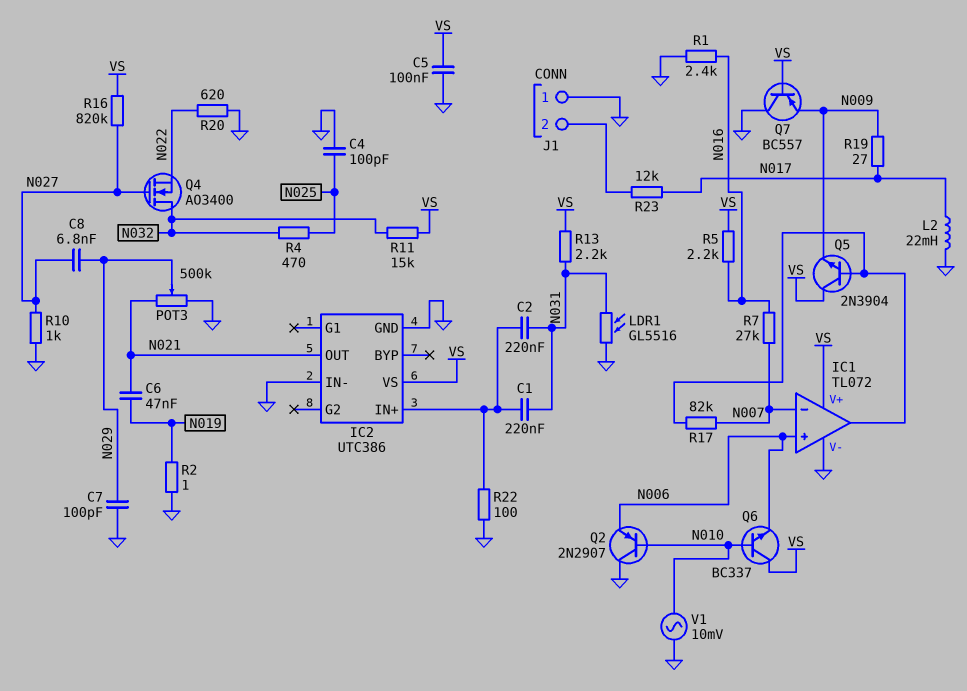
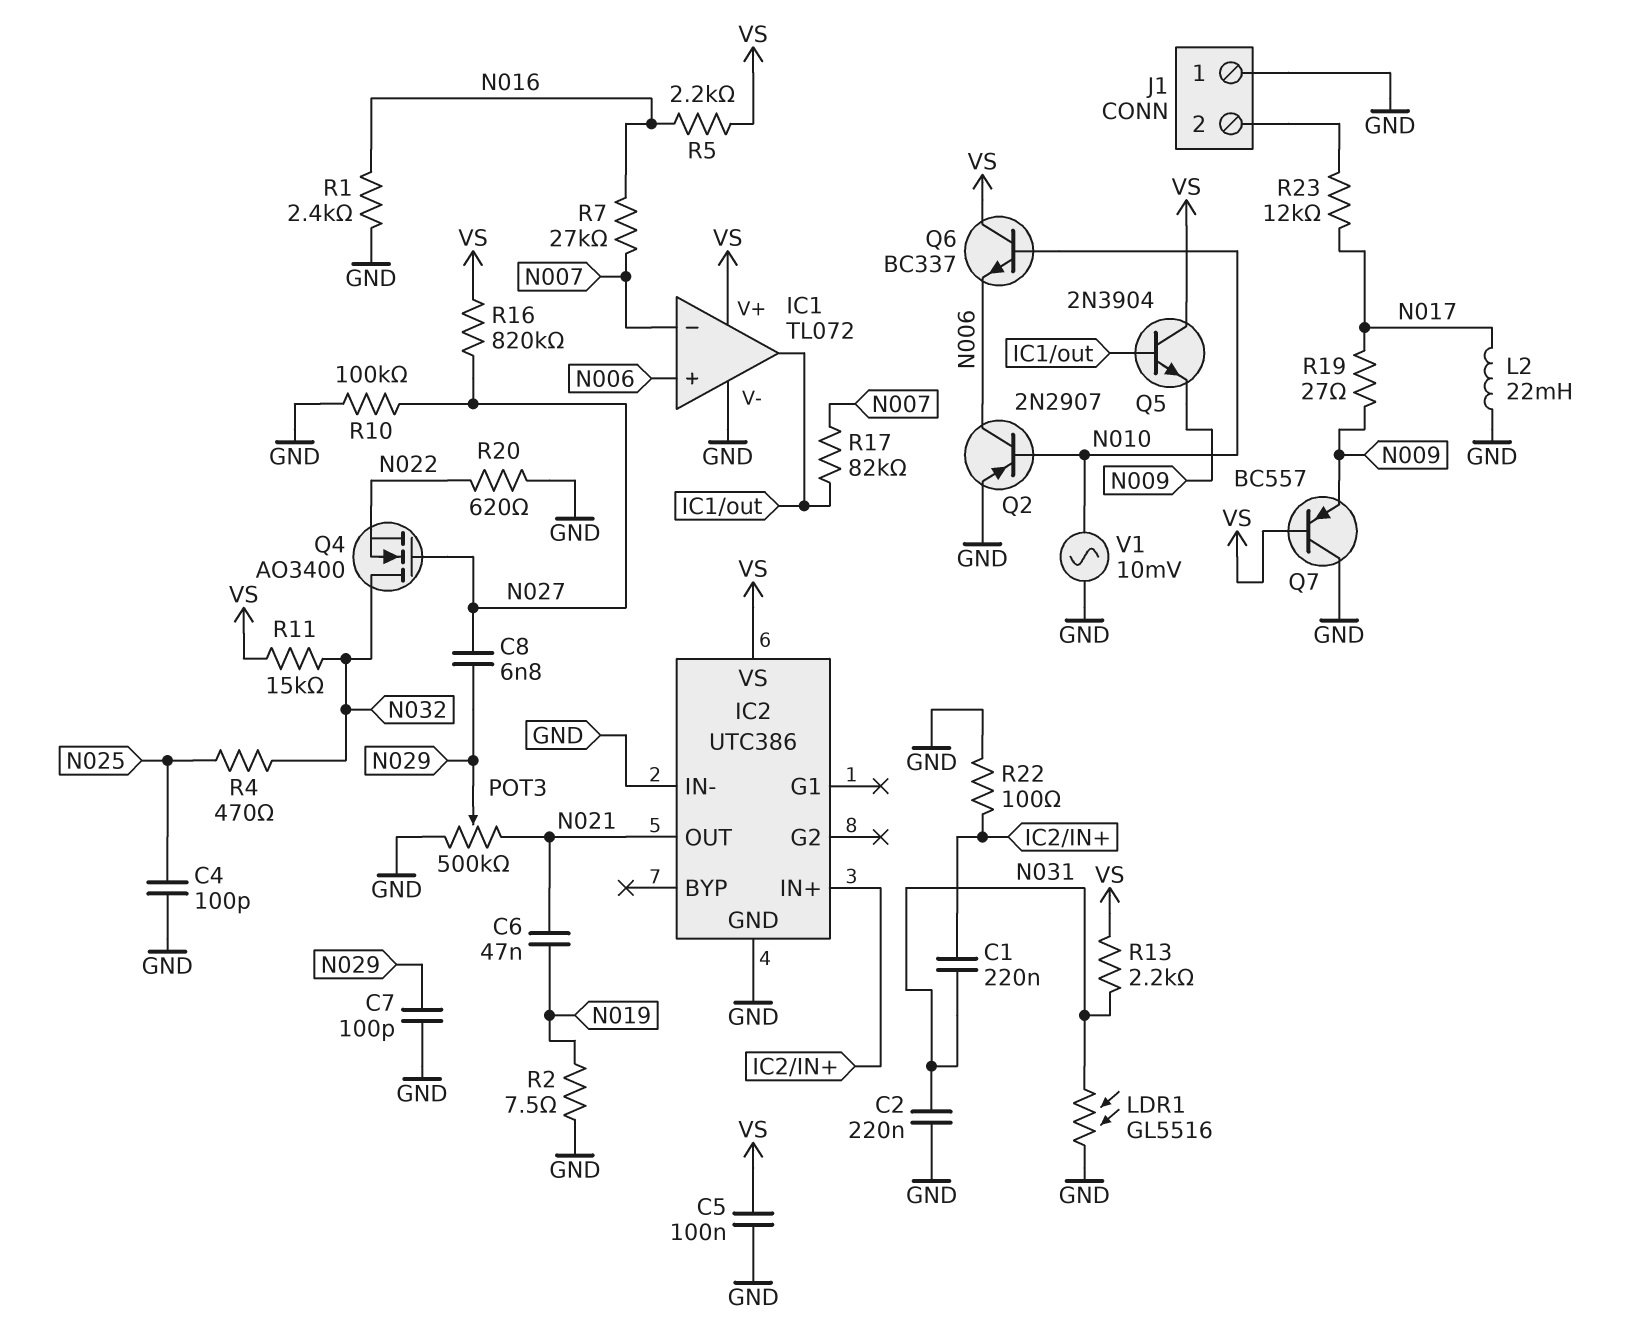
C2: 220nF (IC2/IN+, N031) -> 220nF (GND, N031)
Q2: PNP 2N2907 (B N010, C GND, E N006) -> PNP 2N2907 (B N010, C N006, E GND)
R2: 1 (GND, N019) -> 7.5 (GND, N019)
R10: 1k (GND, N027) -> 100k (GND, N027)

